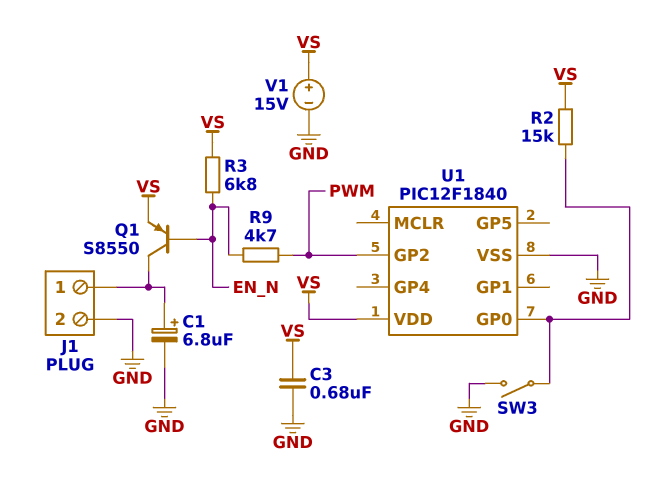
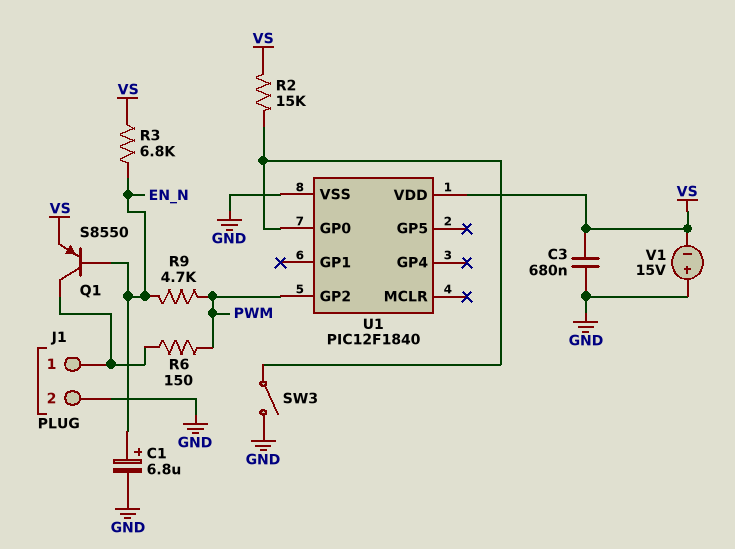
C1: 6.8uF (plus J1/1, minus GND) -> 6.8uF (plus EN_N, minus GND)
R6: none -> 150 (J1/1, PWM)
V1: 15V (plus VS, minus GND) -> 15V (plus GND, minus VS)

